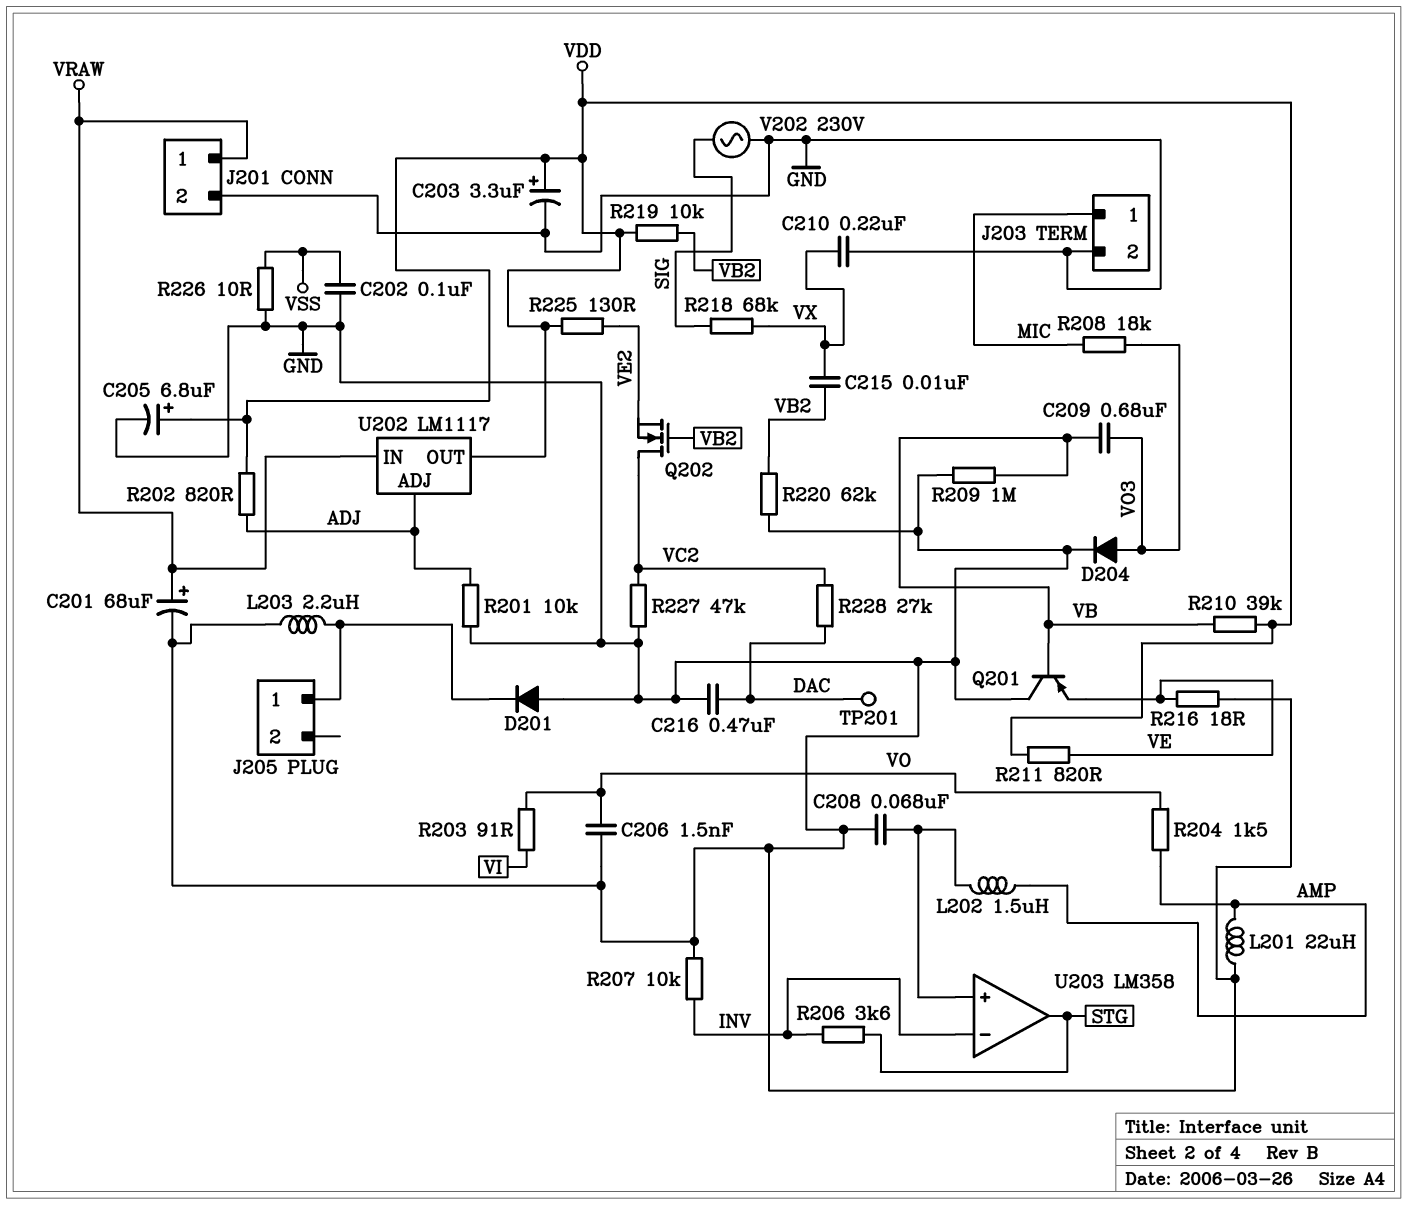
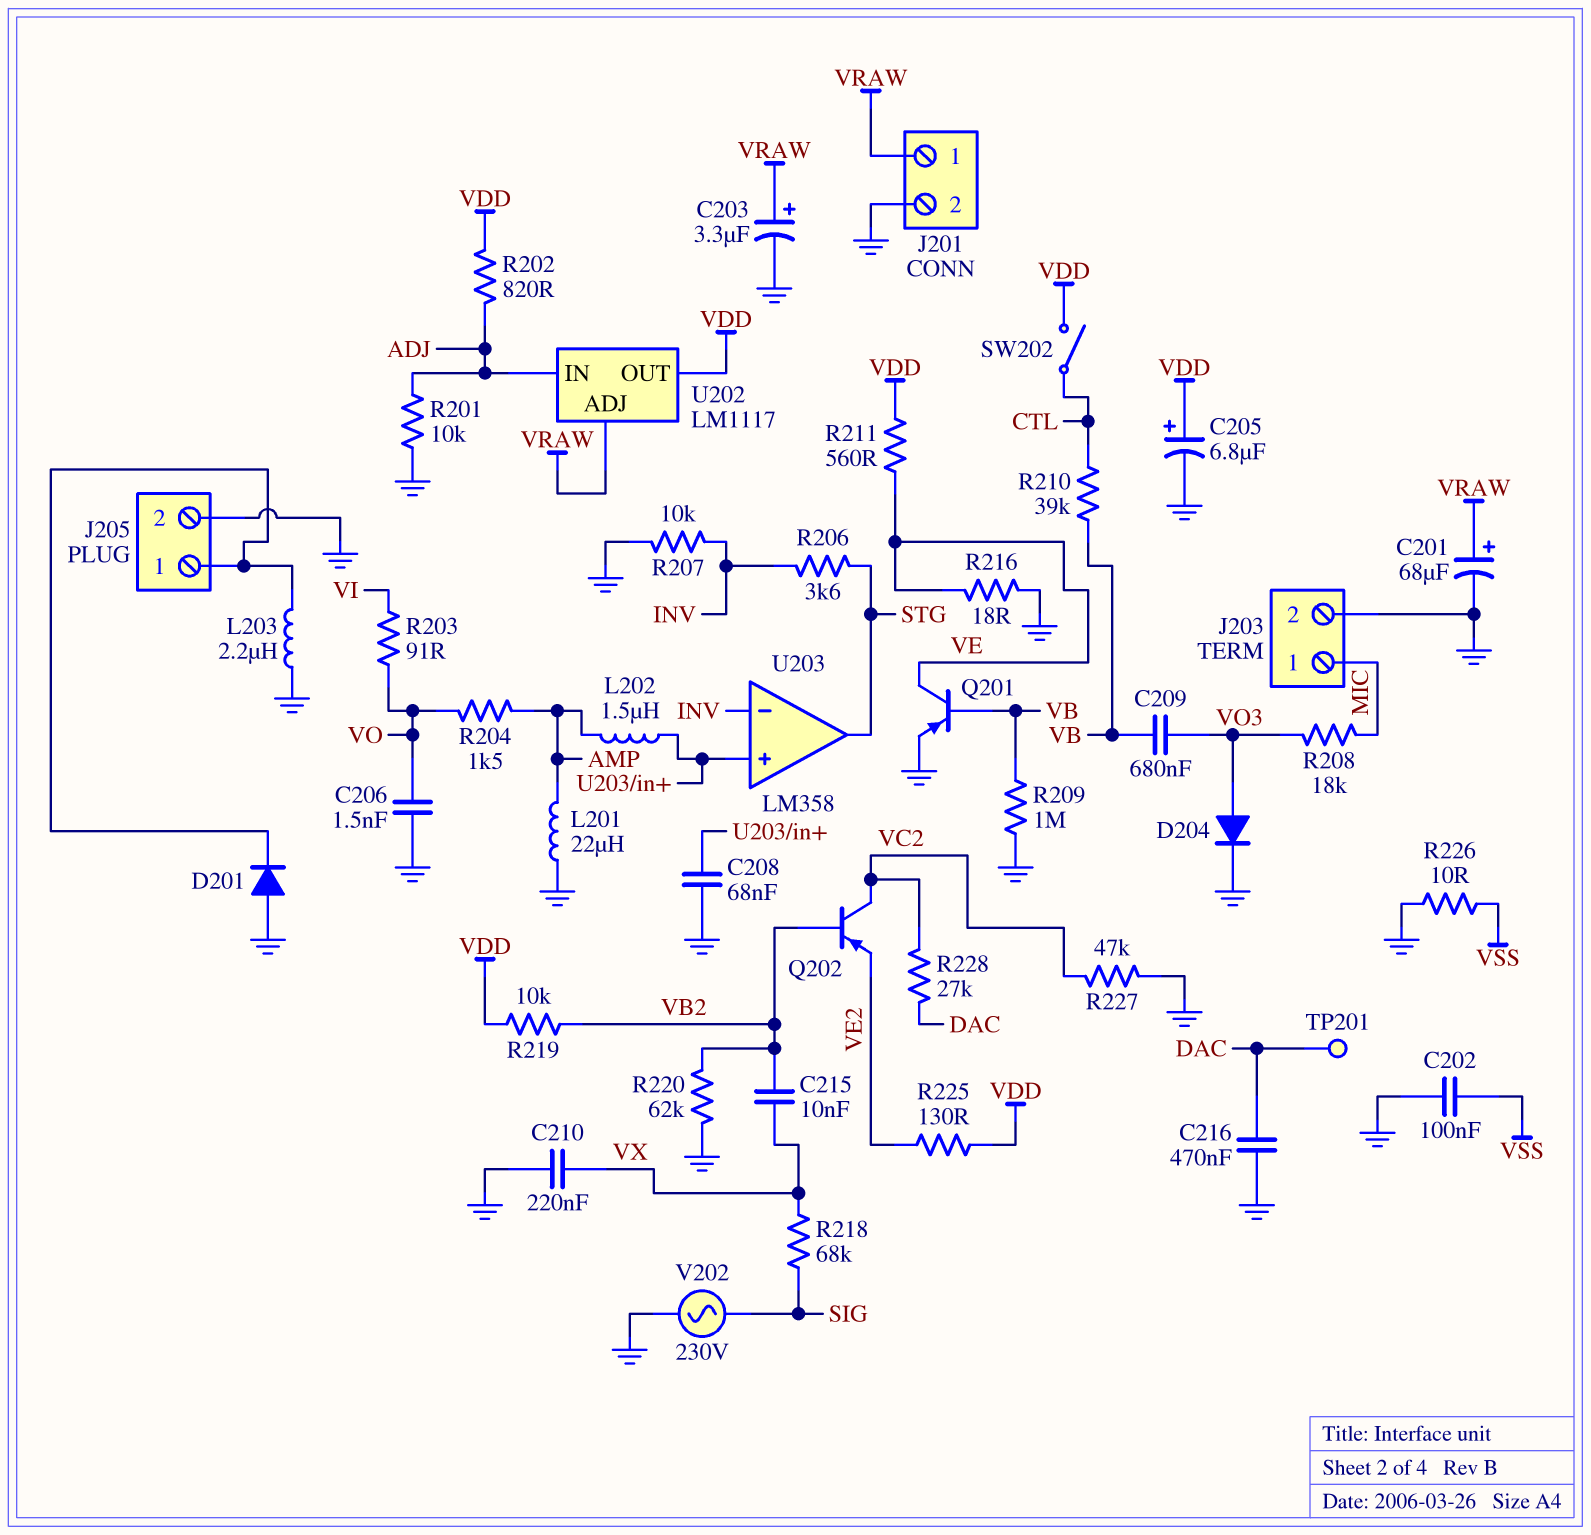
C203: 3.3uF (plus VDD, minus GND) -> 3.3uF (plus VRAW, minus GND)
J205 pin 2: none -> GND
Q201: PNP (B VB, C GND, E VE) -> PNP (B VB, C VE, E GND)
Q202: NMOS (G VB2, D VC2, S VE2) -> PNP (B VB2, C VC2, E VE2)
R210: 39k (VB, VDD) -> 39k (CTL, VB)
R211: 820 (VDD, VE) -> 560 (VDD, VE)
SW202: none -> switch (CTL, VDD)
U202 pin ADJ: ADJ -> VRAW
U202 pin IN: VRAW -> ADJ

